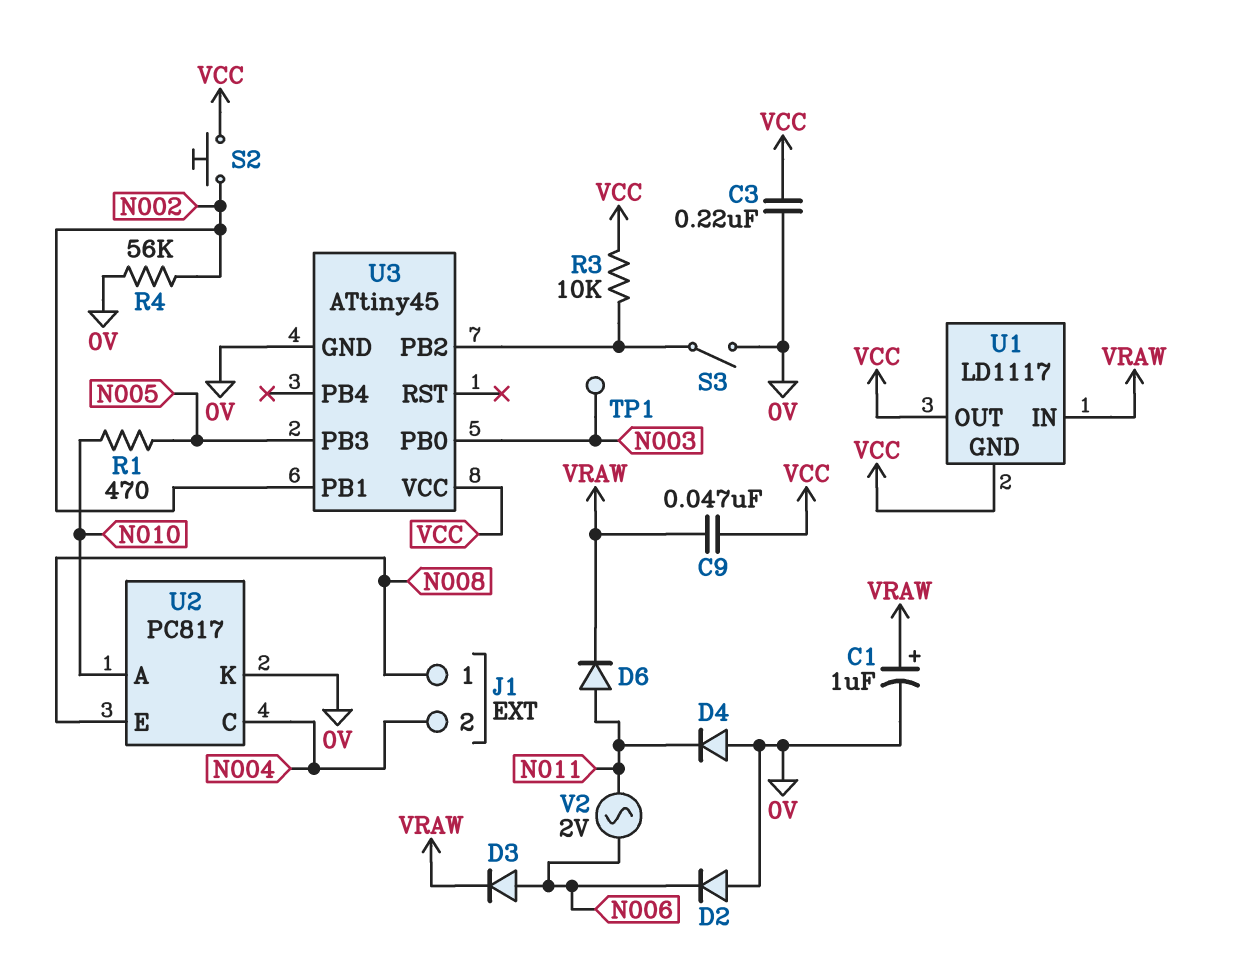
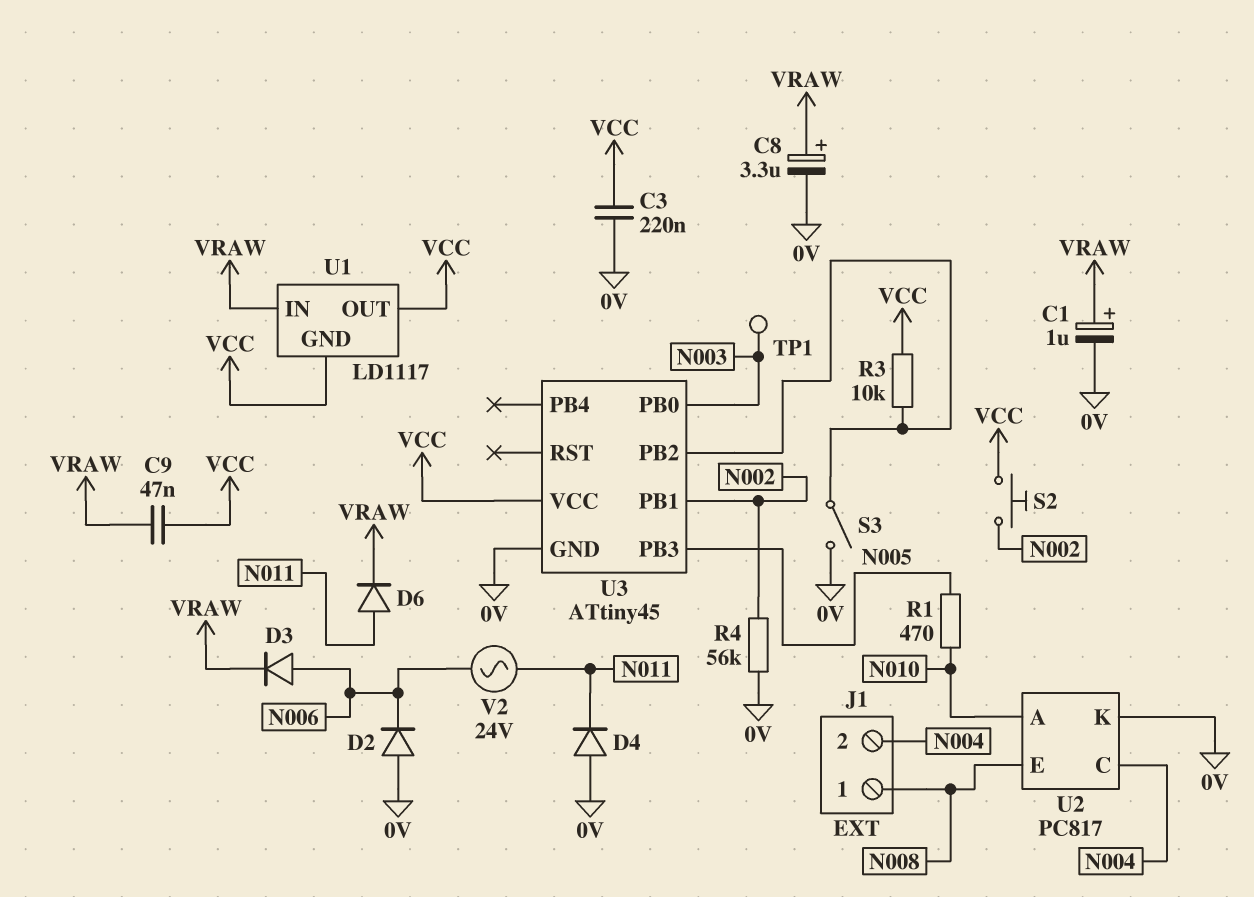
C8: none -> 3.3uF (plus VRAW, minus 0V)
V2: AC 2V (N006, N011) -> AC 24V (N006, N011)

